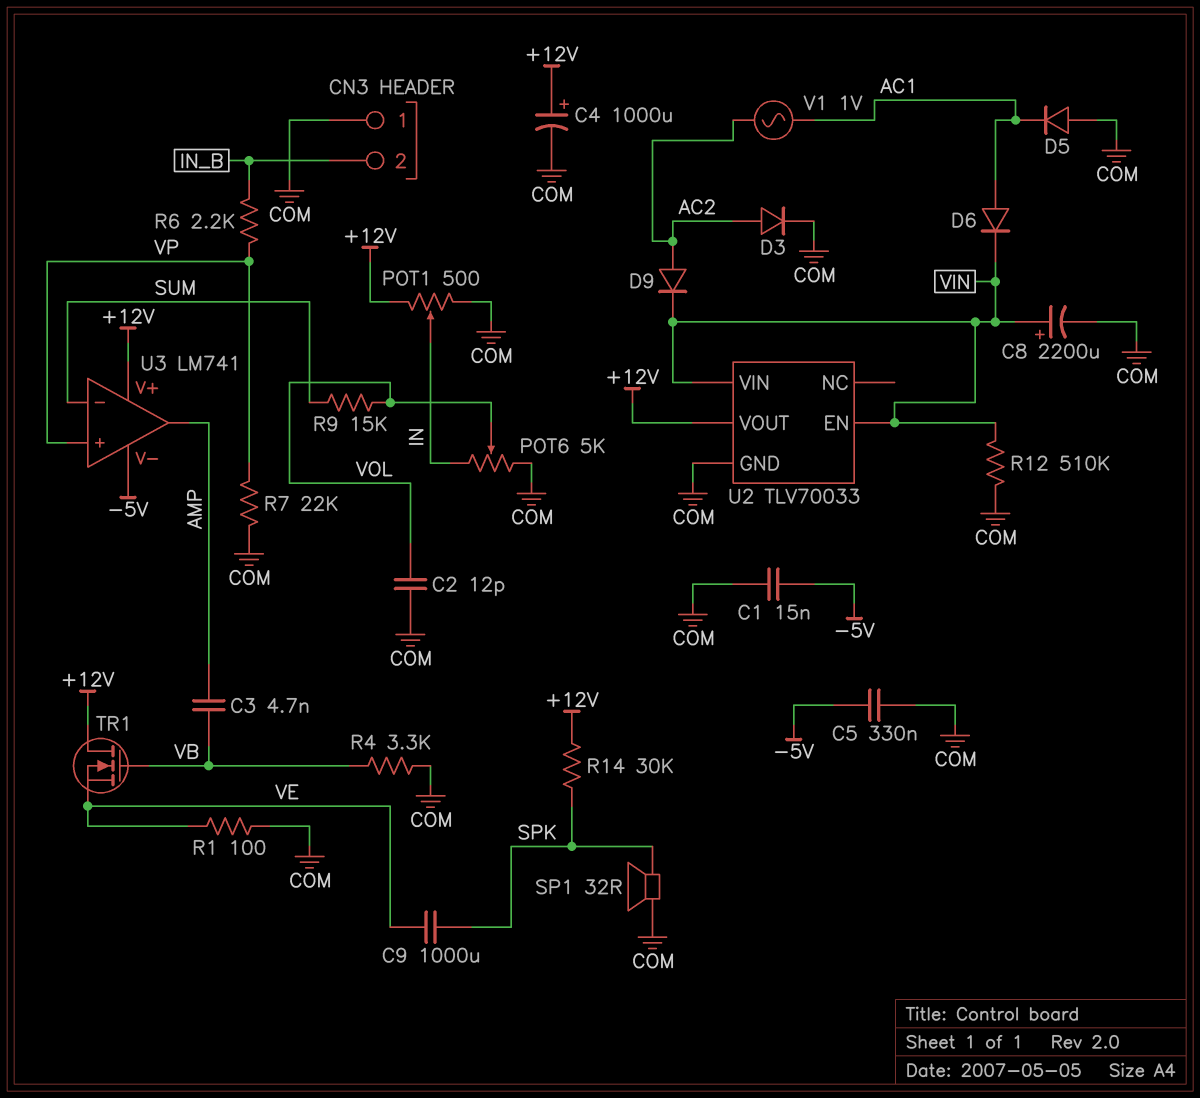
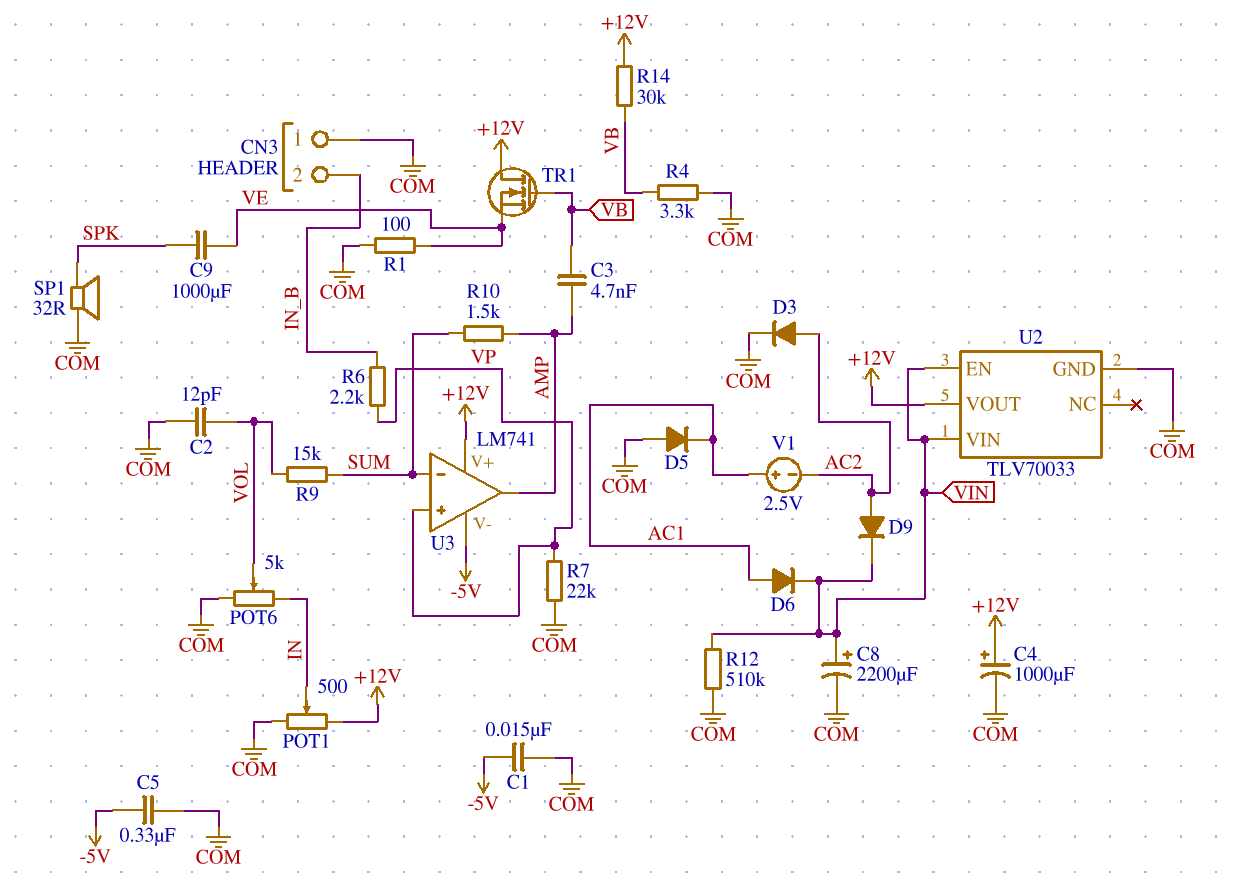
R10: none -> 1.5k (AMP, SUM)
R14: 30k (+12V, SPK) -> 30k (+12V, VB)
V1: AC 1V (AC1, AC2) -> 2.5V (plus AC1, minus AC2)

